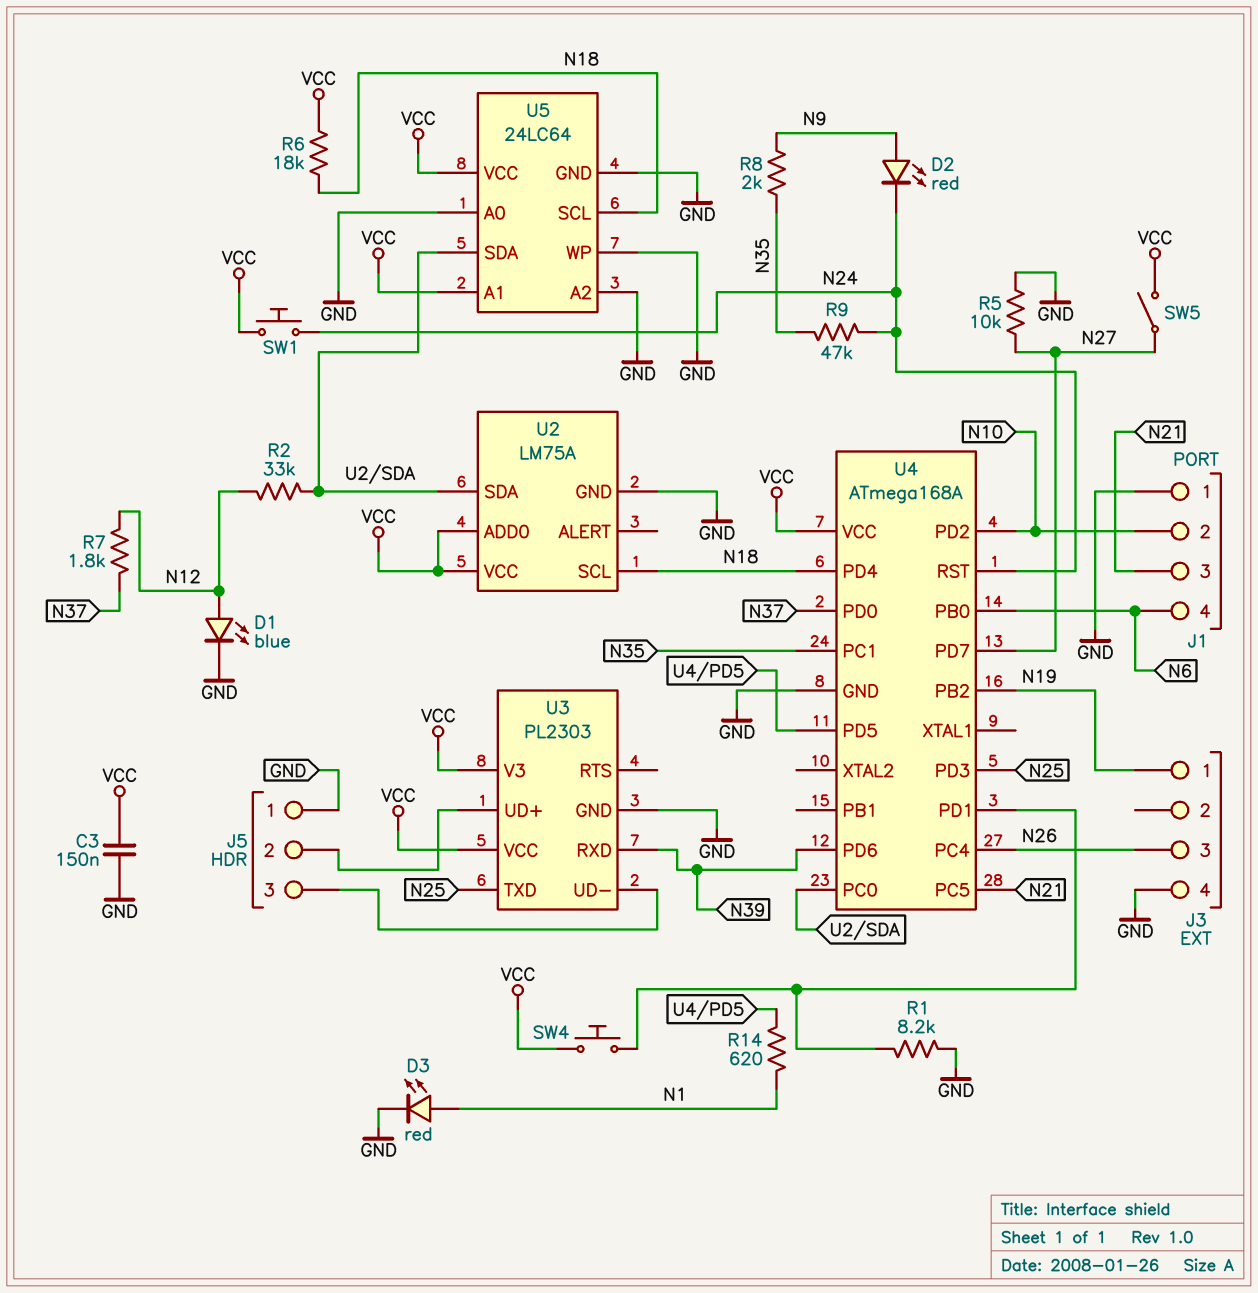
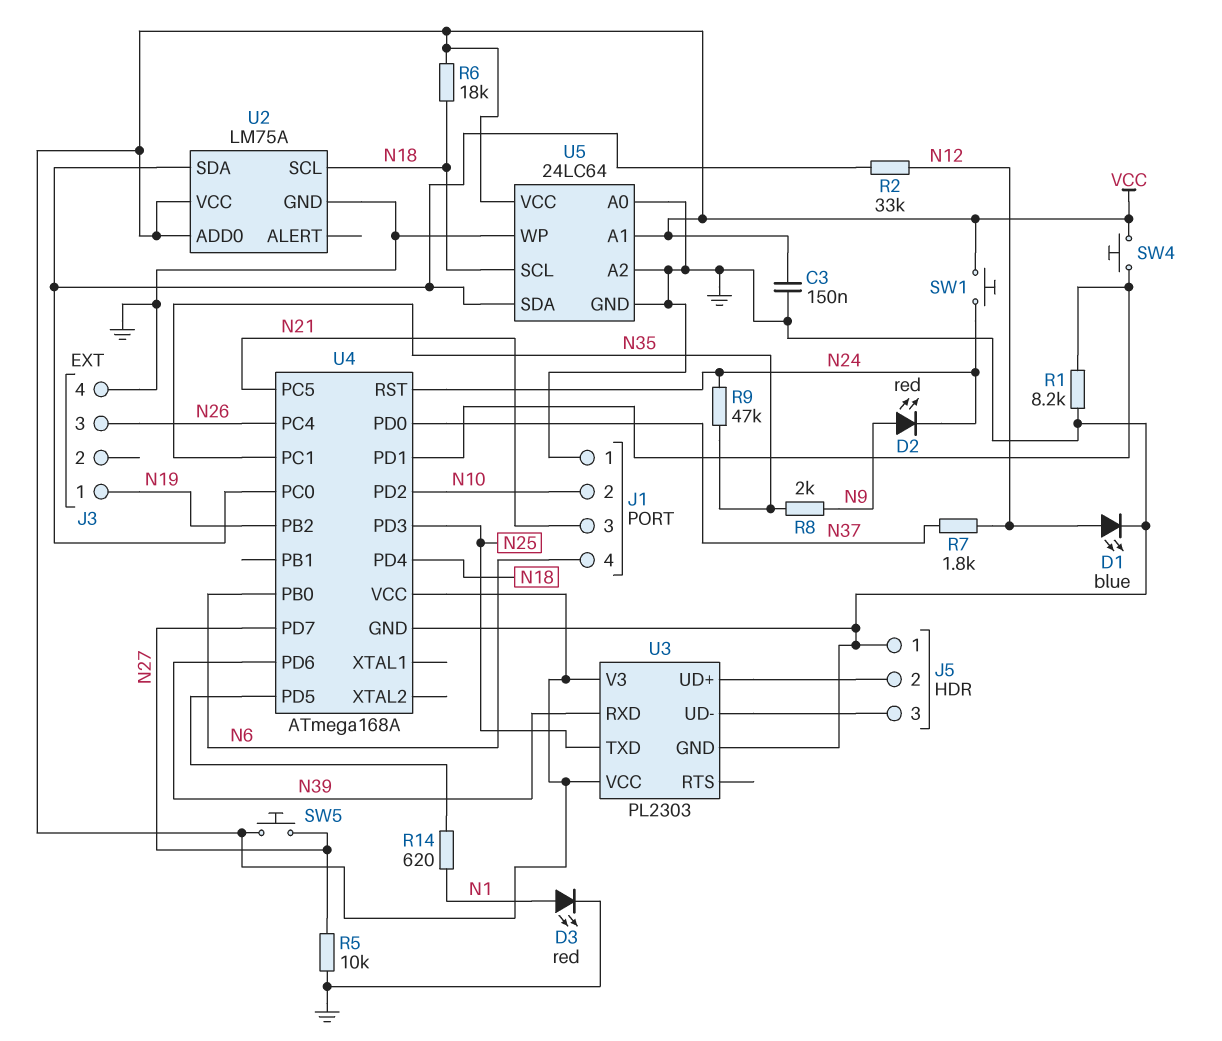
SW5: switch (N27, VCC) -> button (N27, VCC)

